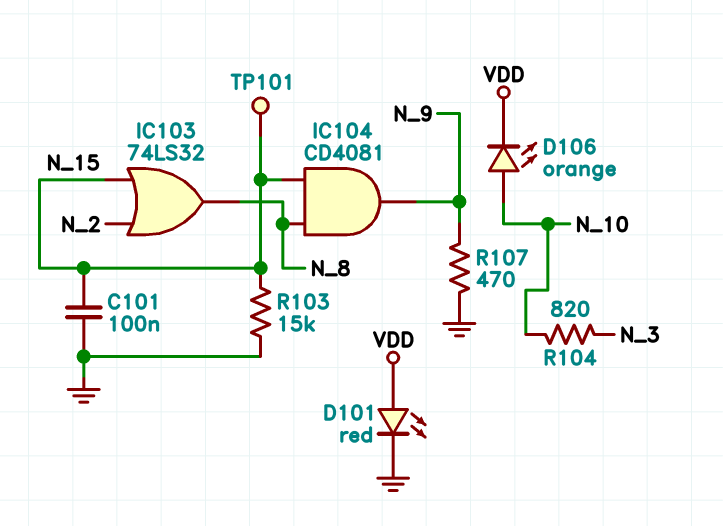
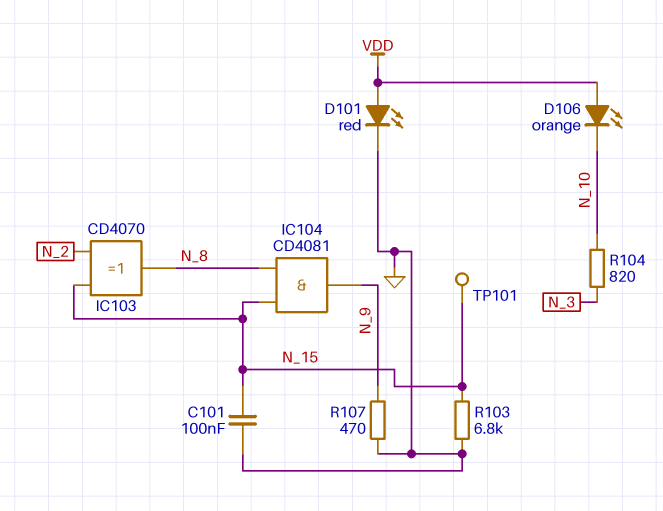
D106: LED orange (A N_10, K VDD) -> LED orange (A VDD, K N_10)
IC103: OR 74LS32 (in N_2, in N_15, out N_8) -> XOR CD4070 (in N_2, in N_15, out N_8)
R103: 15k (GND, N_15) -> 6.8k (GND, N_15)

